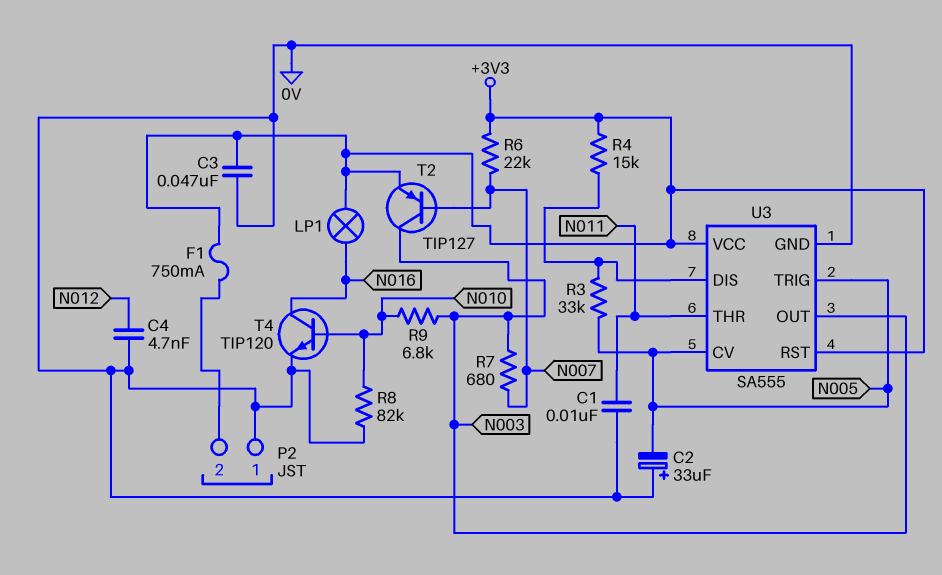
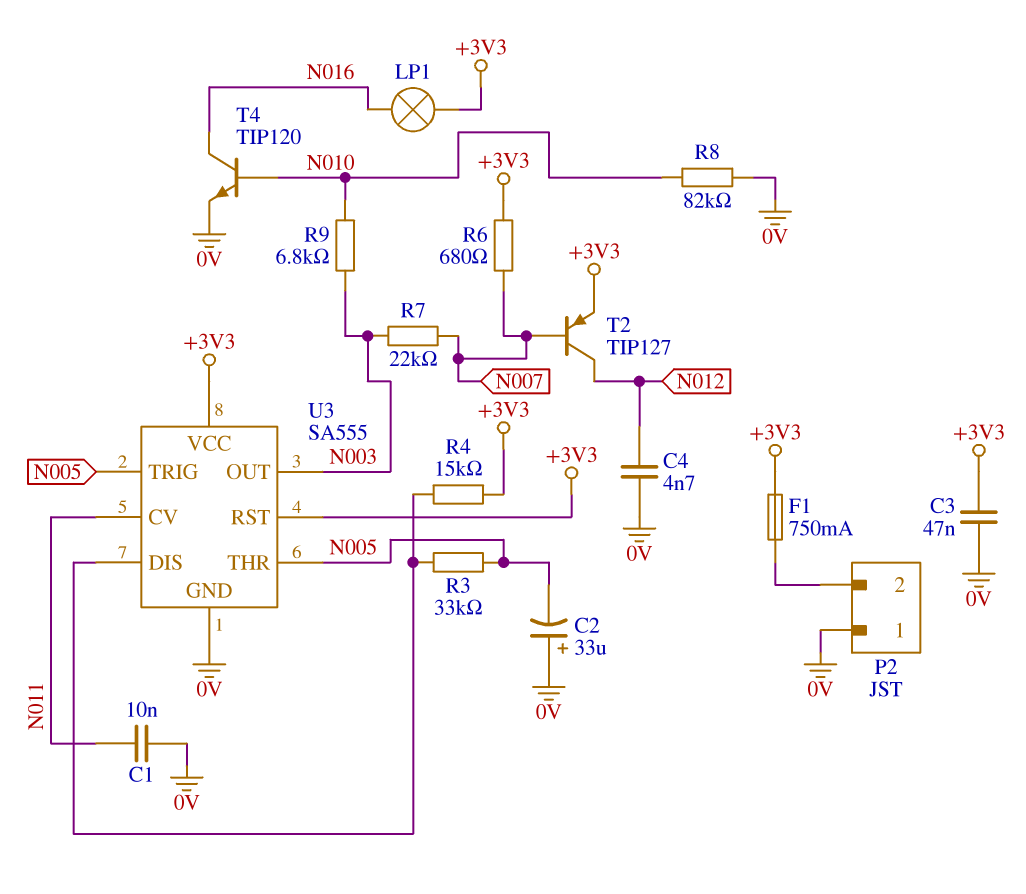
R6: 22k (+3V3, N007) -> 680 (+3V3, N007)
R7: 680 (N003, N007) -> 22k (N003, N007)
T2: PNP TIP127 (B N007, C N003, E +3V3) -> PNP TIP127 (B N007, C N012, E +3V3)
U3 pin CV: N005 -> N011
U3 pin THR: N011 -> N005

